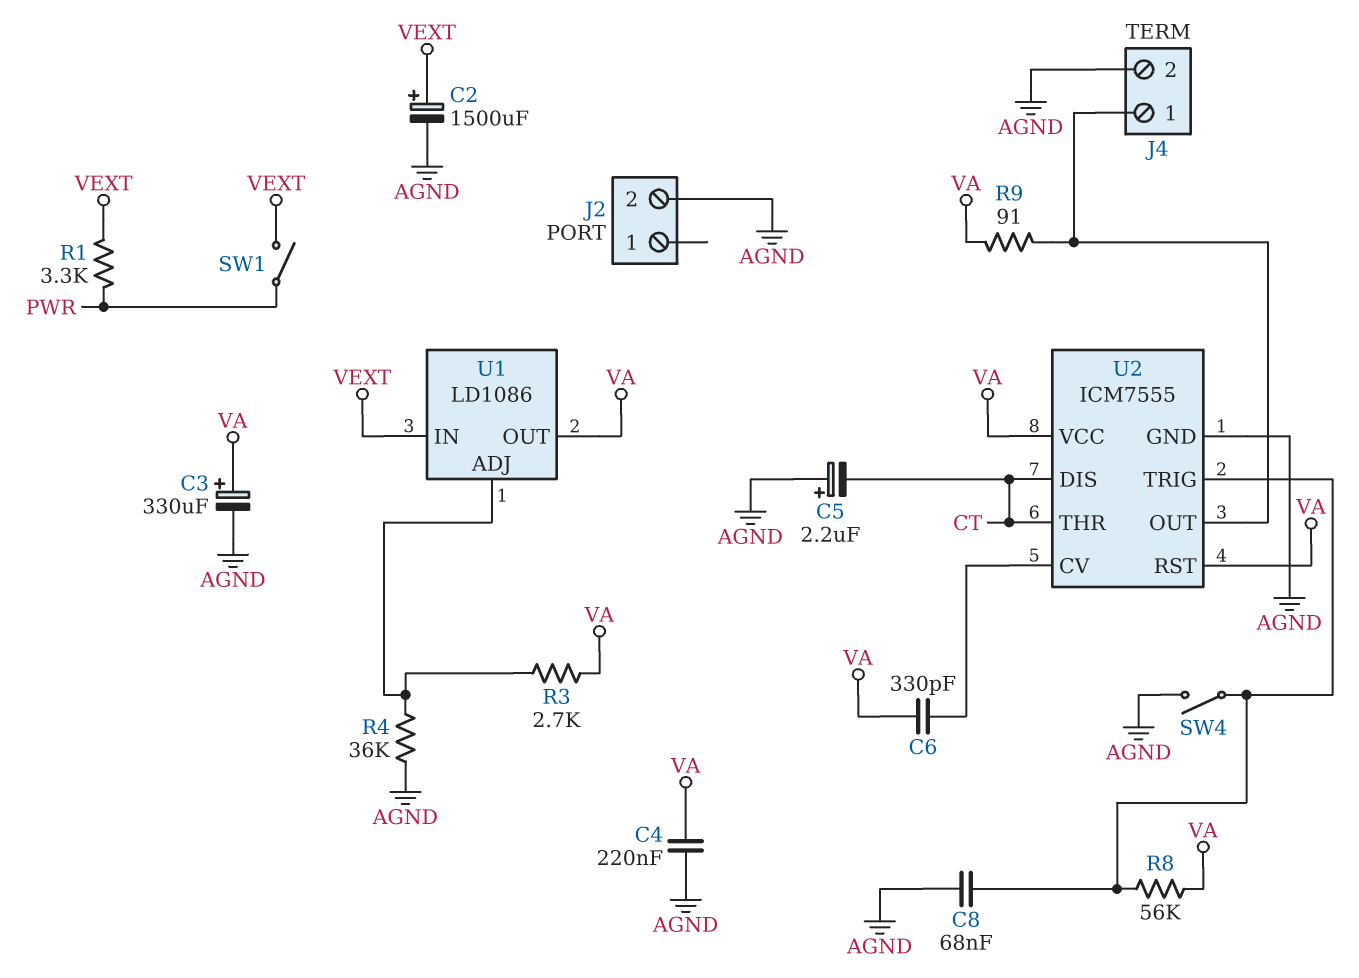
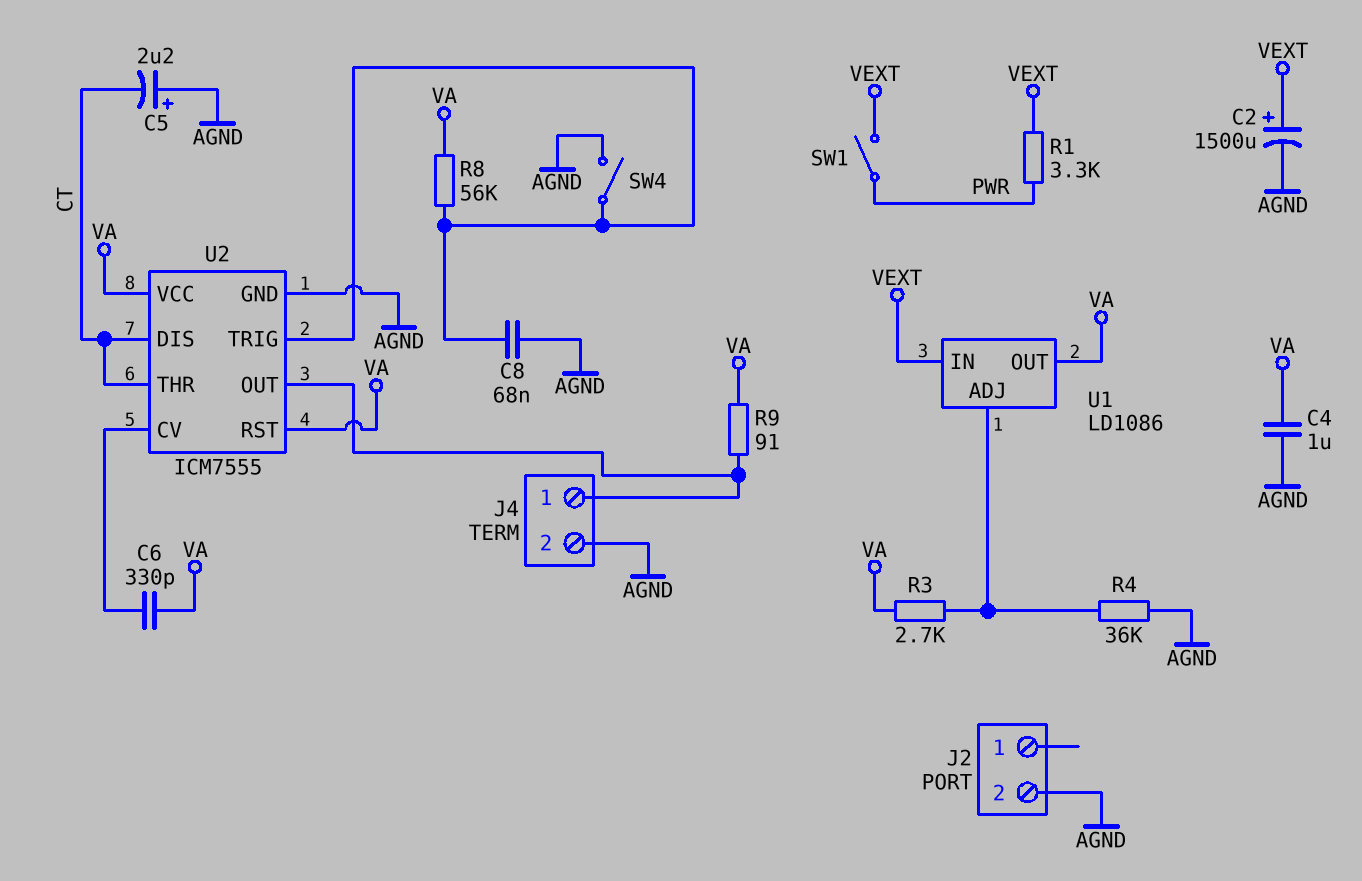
C3: 330uF (plus VA, minus AGND) -> none
C4: 220nF (AGND, VA) -> 1uF (AGND, VA)

